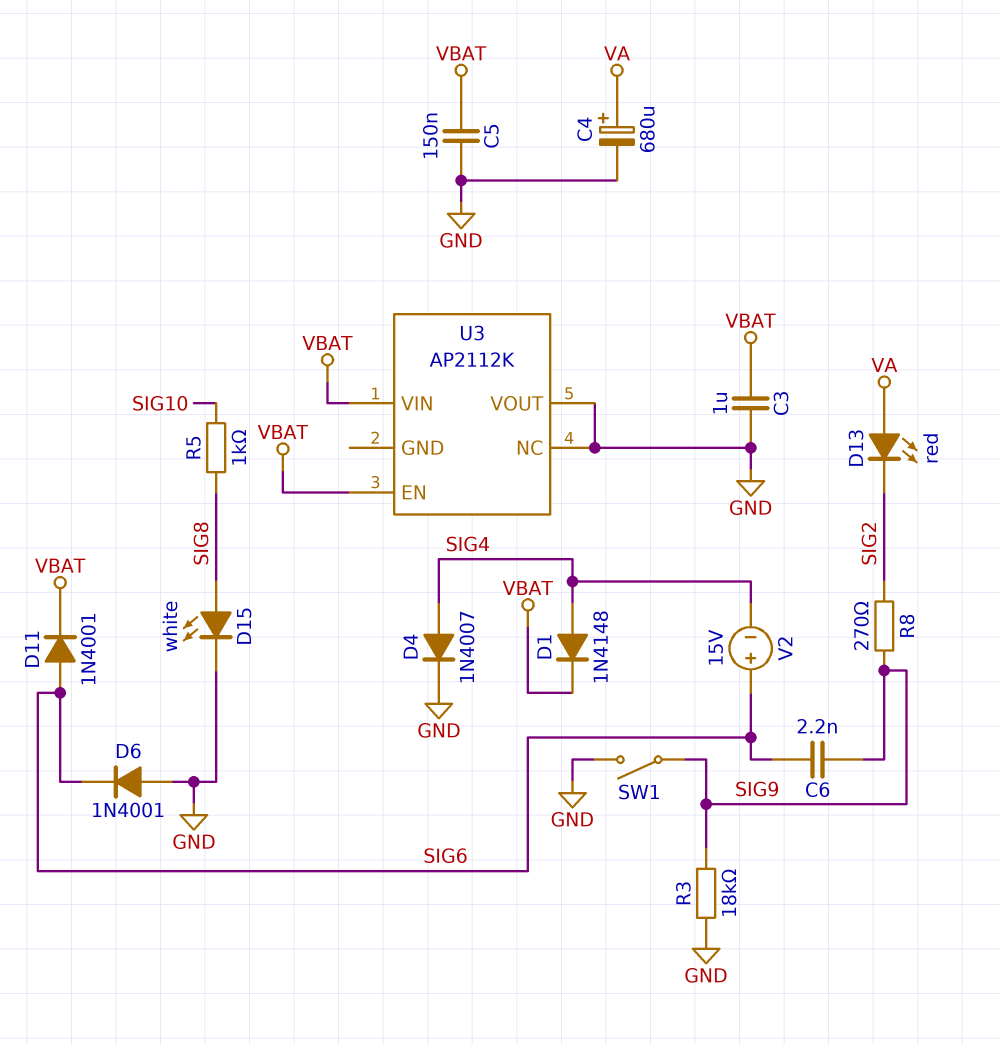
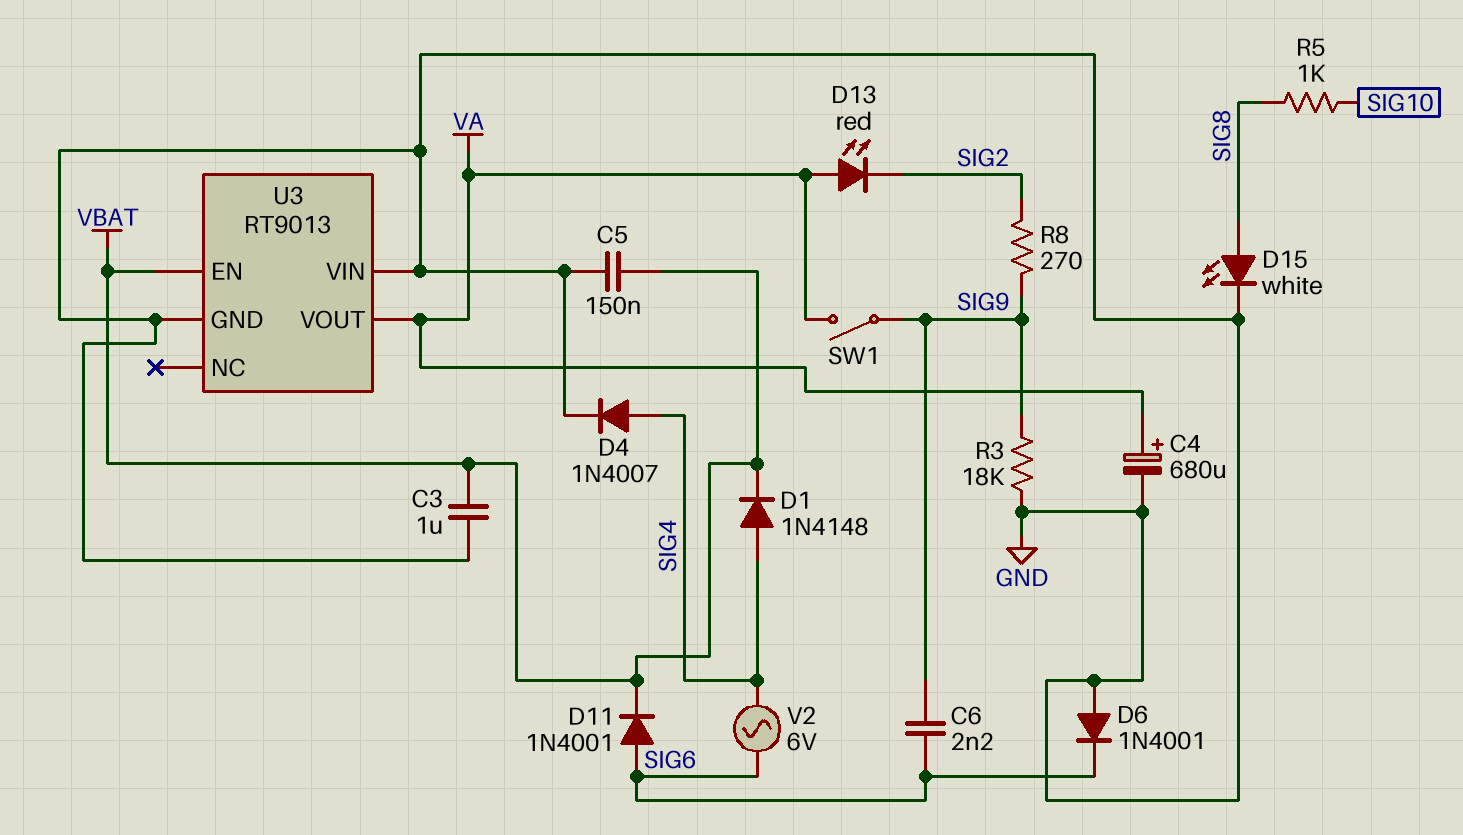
SW1: switch (GND, SIG9) -> switch (SIG9, VA)
U3: AP2112K -> RT9013
U3 pin GND: none -> GND
U3 pin NC: GND -> none
U3 pin VIN: VBAT -> GND
U3 pin VOUT: GND -> VA
V2: 15V (plus SIG6, minus SIG4) -> AC 6V (SIG4, SIG6)

